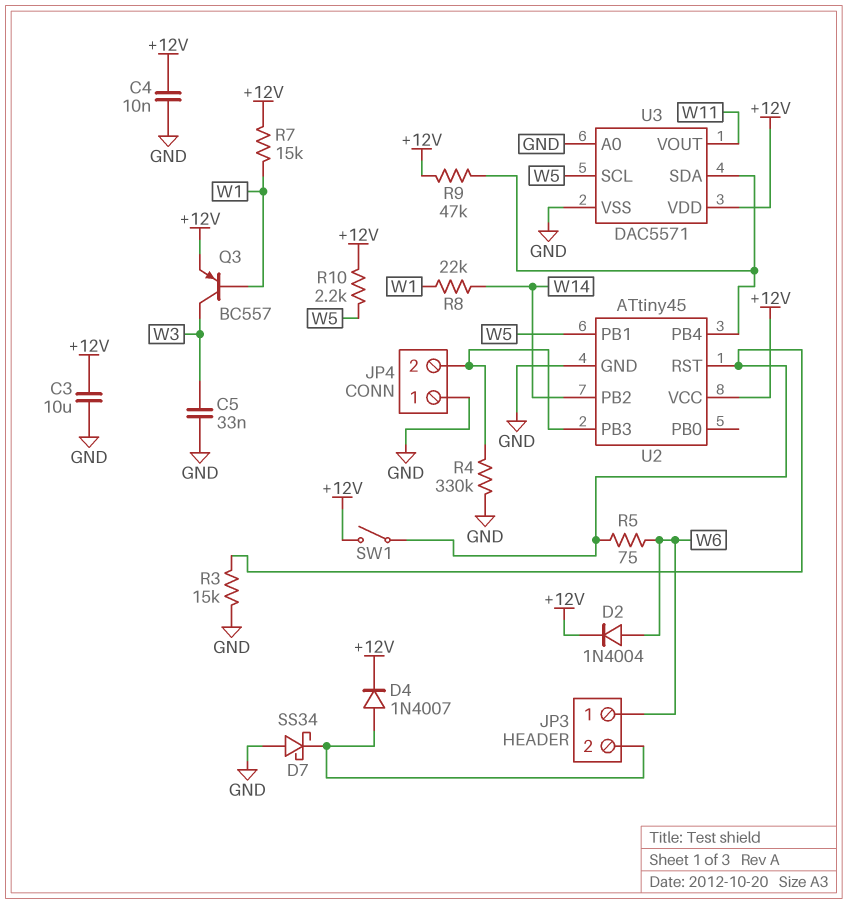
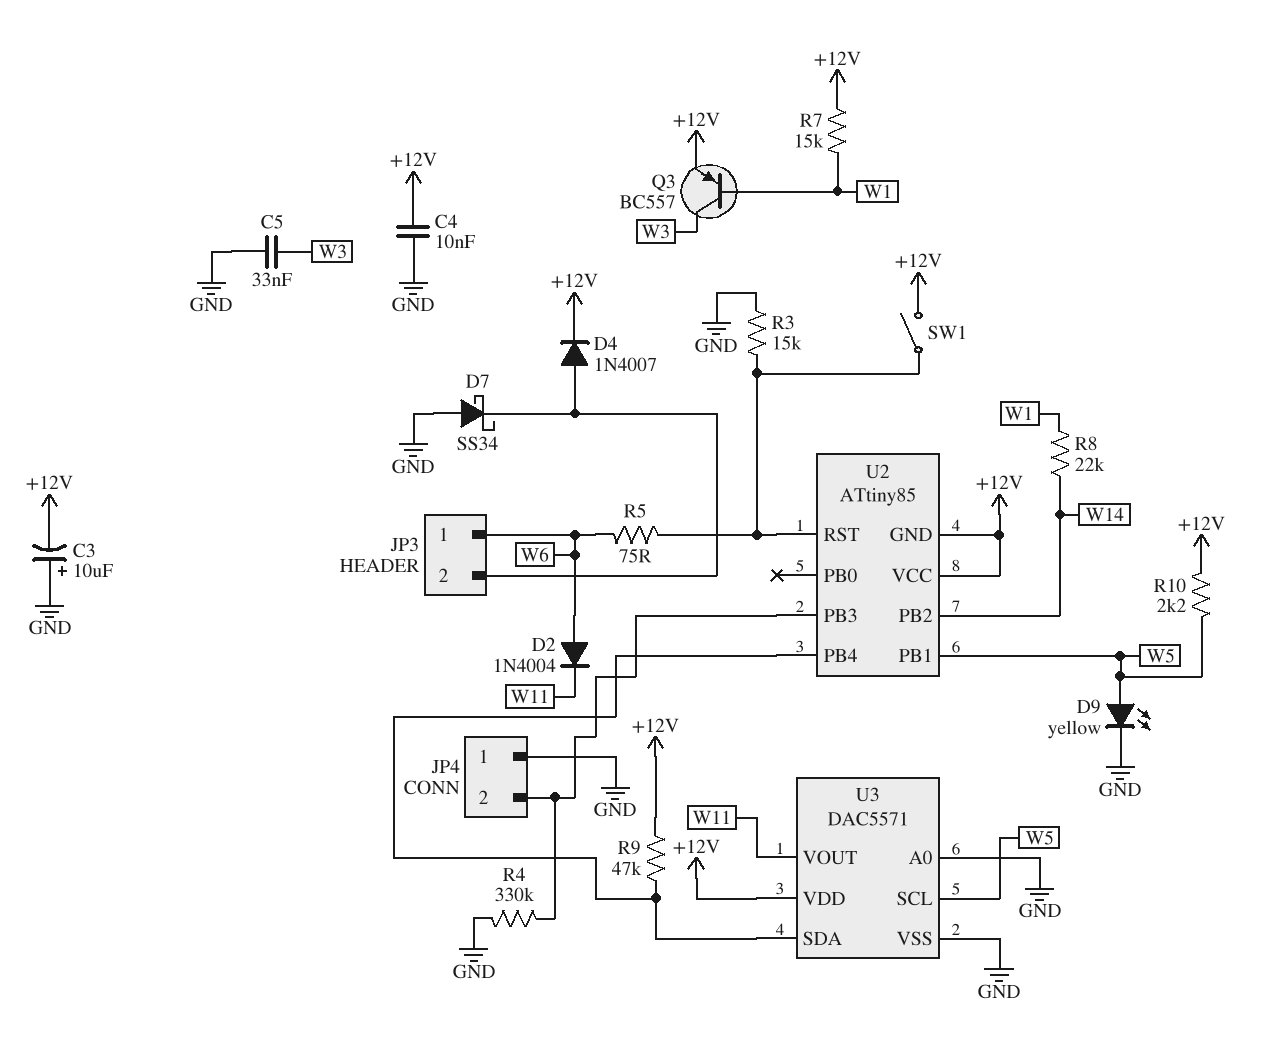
C3: 10uF (+12V, GND) -> 10uF (plus GND, minus +12V)
D2: diode 1N4004 (A W6, K +12V) -> diode 1N4004 (A W6, K W11)
D9: none -> LED yellow (A W5, K GND)
U2: ATtiny45 -> ATtiny85
U2 pin GND: GND -> +12V

